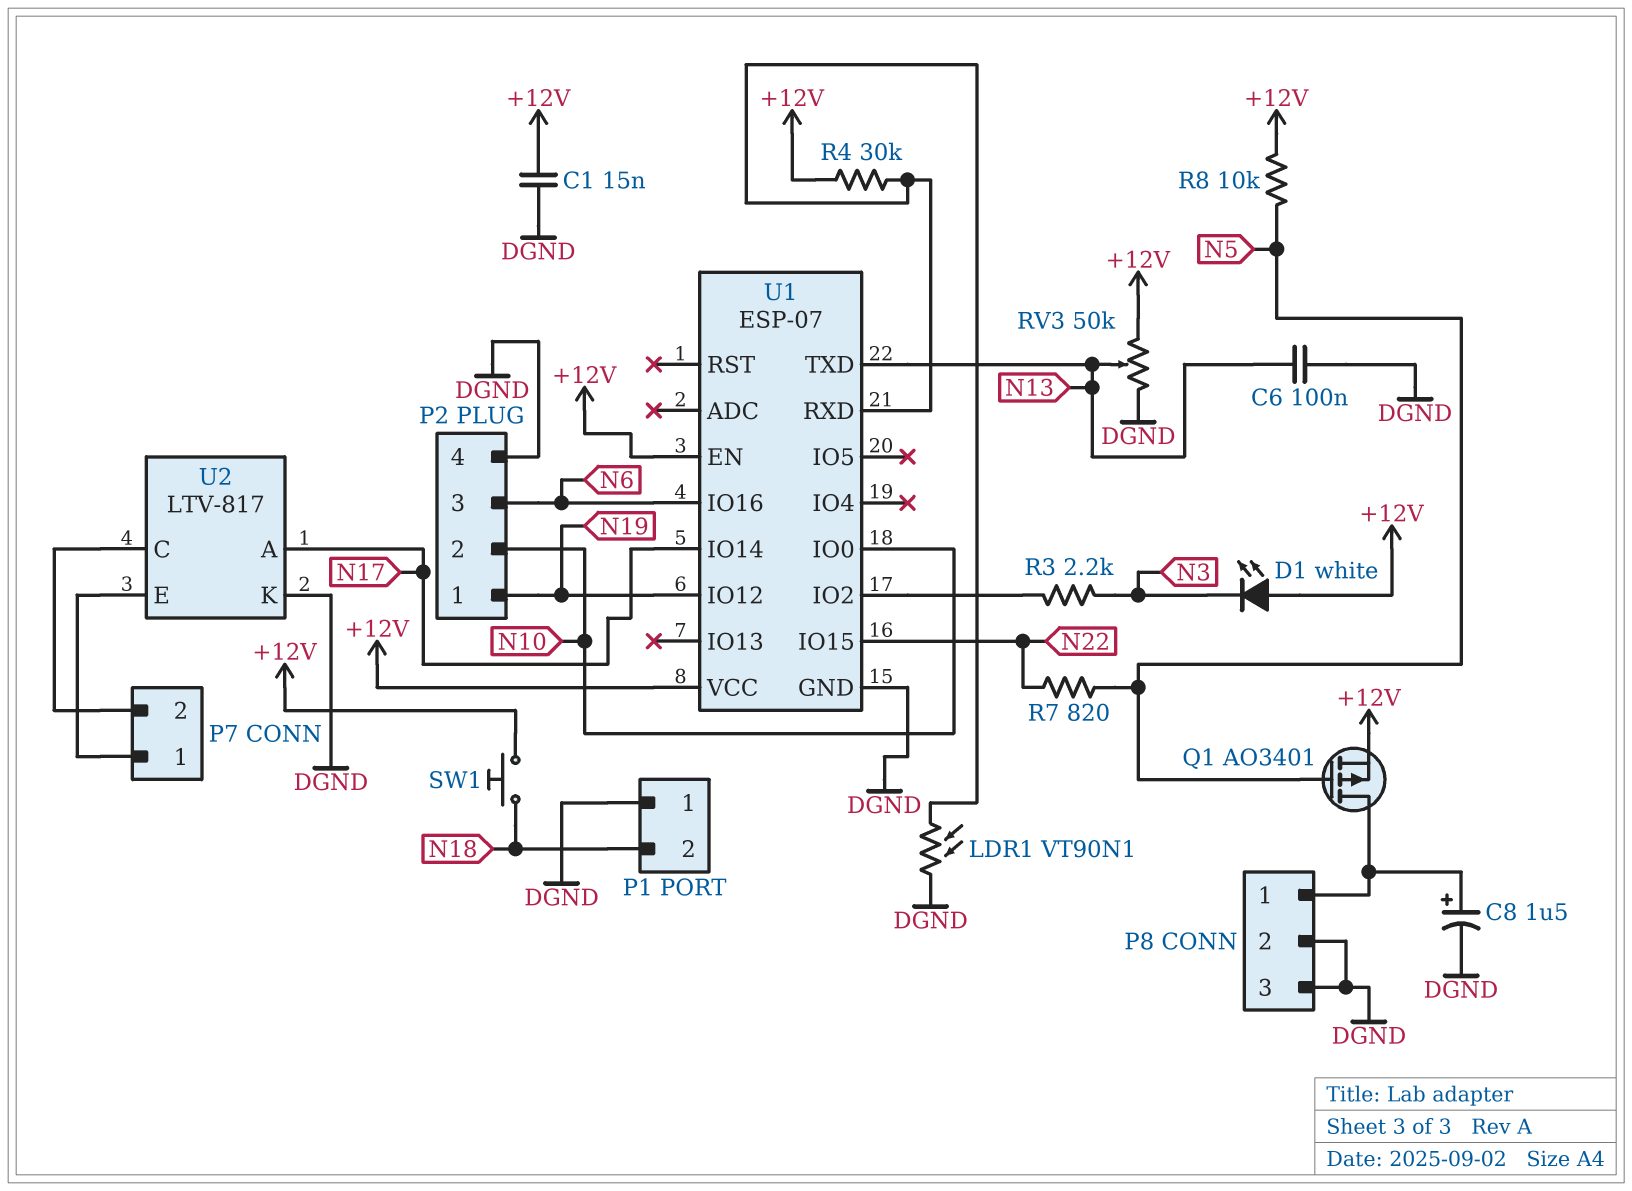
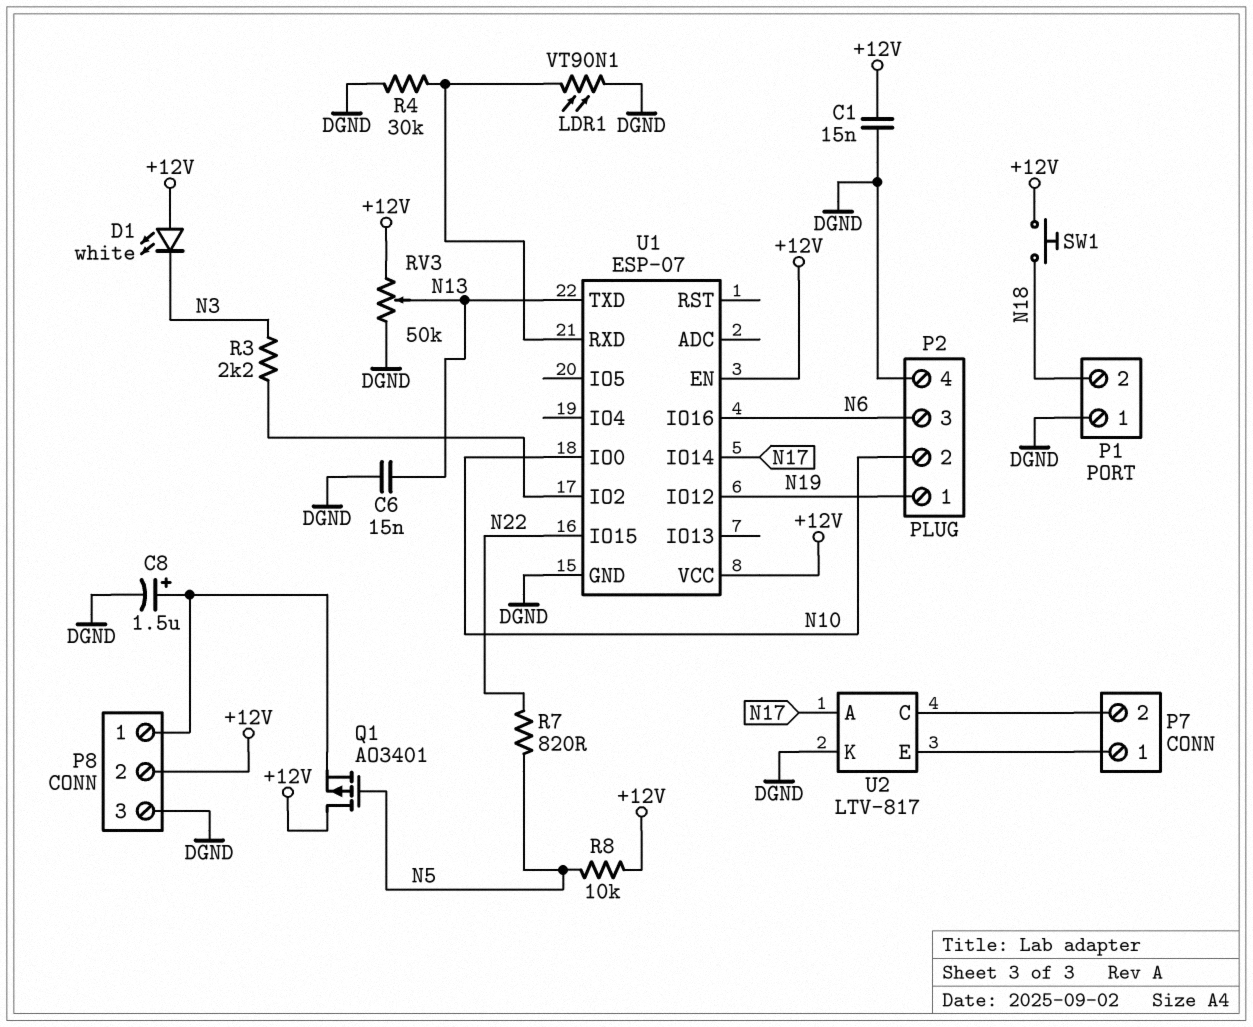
C6: 100nF (DGND, N13) -> 15nF (DGND, N13)
P8 pin 2: DGND -> +12V
Q1: PMOS AO3401 (G N5, D P8/1, S +12V) -> PMOS AO3401 (G N5, D +12V, S P8/1)
R4: 30k (+12V, U1/RXD) -> 30k (DGND, U1/RXD)

